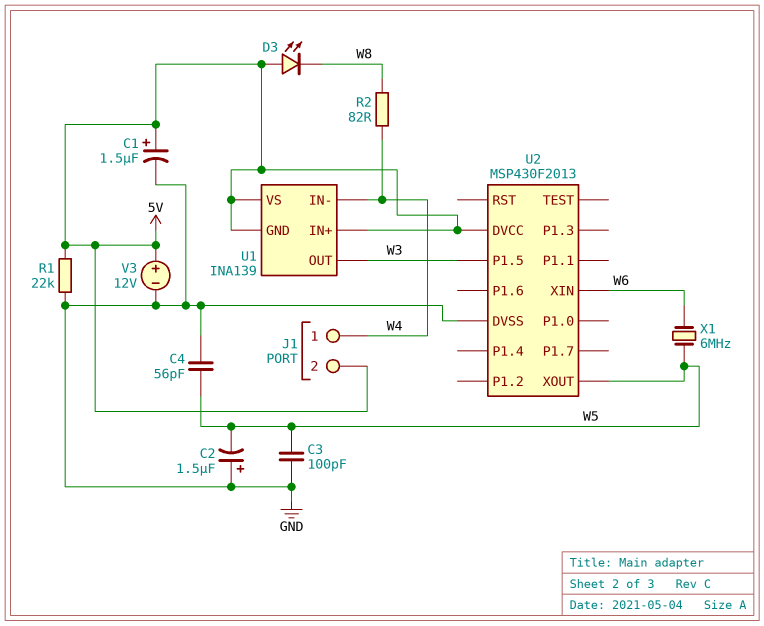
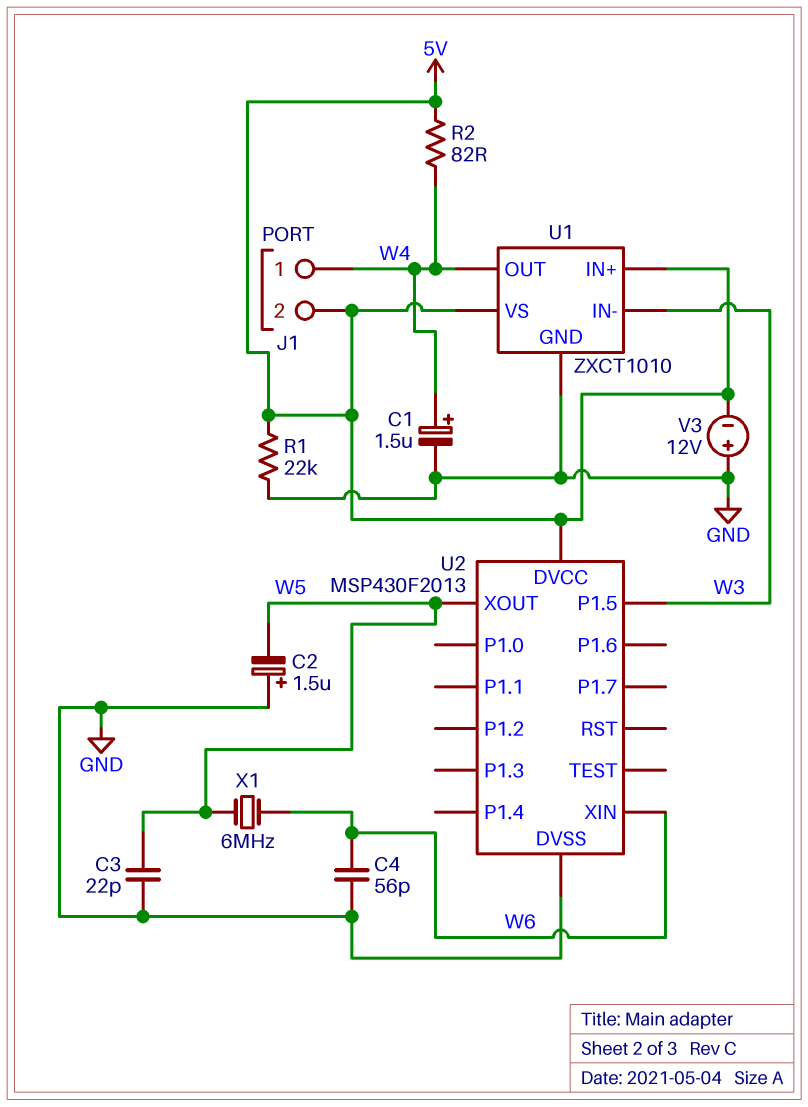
C1: 1.5uF (plus 5V, minus GND) -> 1.5uF (plus W4, minus GND)
C3: 100pF (GND, W5) -> 22pF (GND, W5)
C4: 56pF (GND, W5) -> 56pF (GND, W6)
D3: LED (A 5V, K W8) -> none
R2: 82 (W4, W8) -> 82 (5V, W4)
U1: INA139 -> ZXCT1010
U1 pin GND: 5V -> GND
U1 pin IN-: W4 -> W3
U1 pin OUT: W3 -> W4
V3: 12V (plus 5V, minus GND) -> 12V (plus GND, minus 5V)

